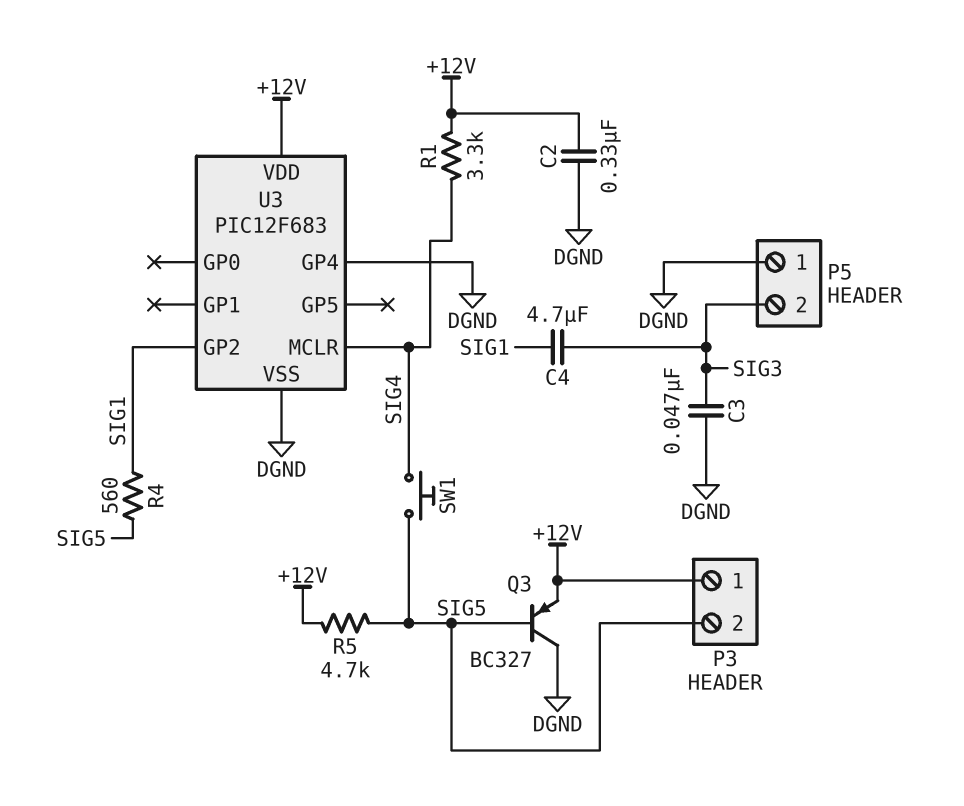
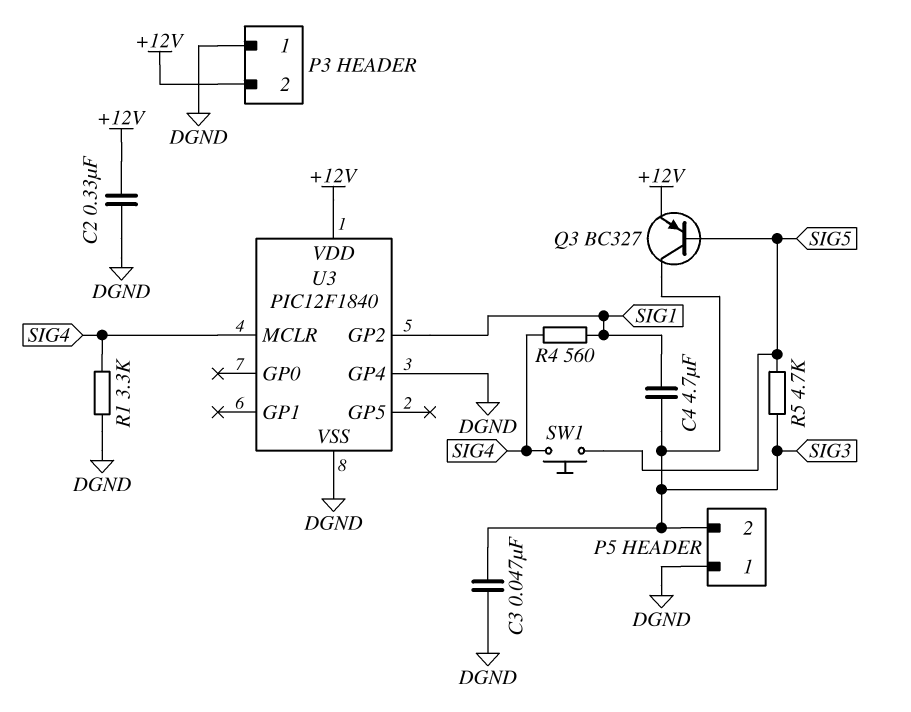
P3 pin 1: +12V -> DGND
P3 pin 2: SIG5 -> +12V
Q3: PNP BC327 (B SIG5, C DGND, E +12V) -> PNP BC327 (B SIG5, C SIG3, E +12V)
R1: 3.3k (+12V, SIG4) -> 3.3k (DGND, SIG4)
R4: 560 (SIG1, SIG5) -> 560 (SIG1, SIG4)
R5: 4.7k (+12V, SIG5) -> 4.7k (SIG3, SIG5)
U3: PIC12F683 -> PIC12F1840

